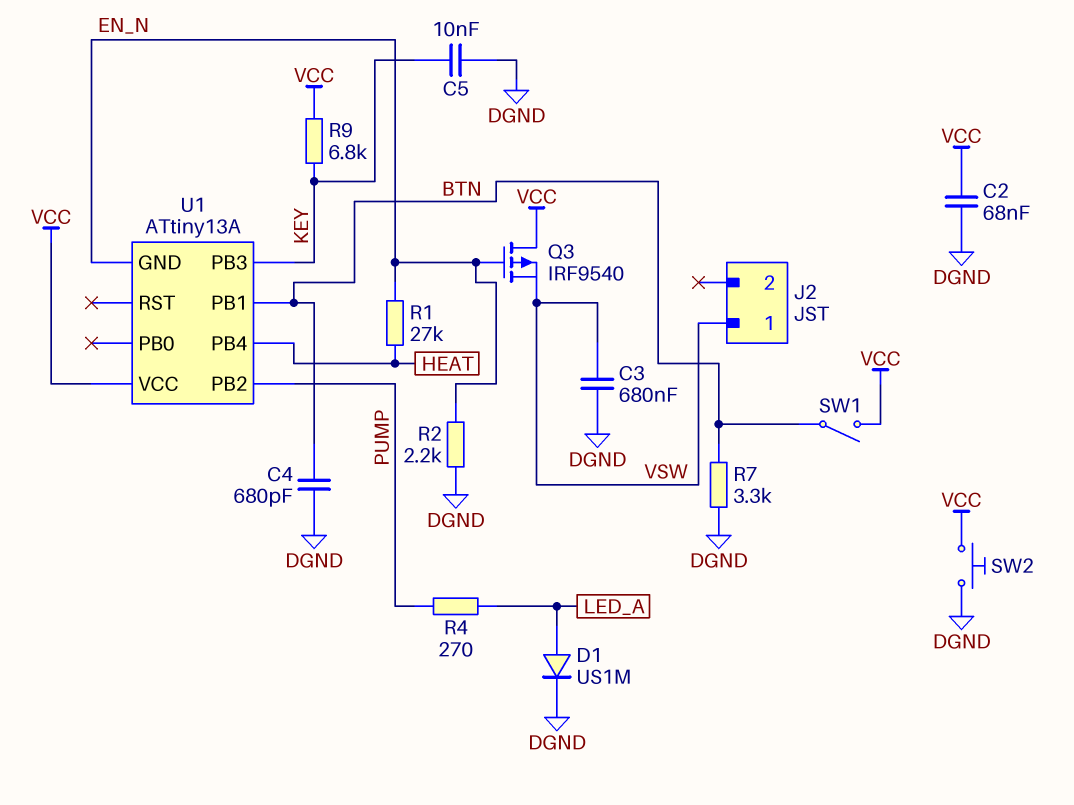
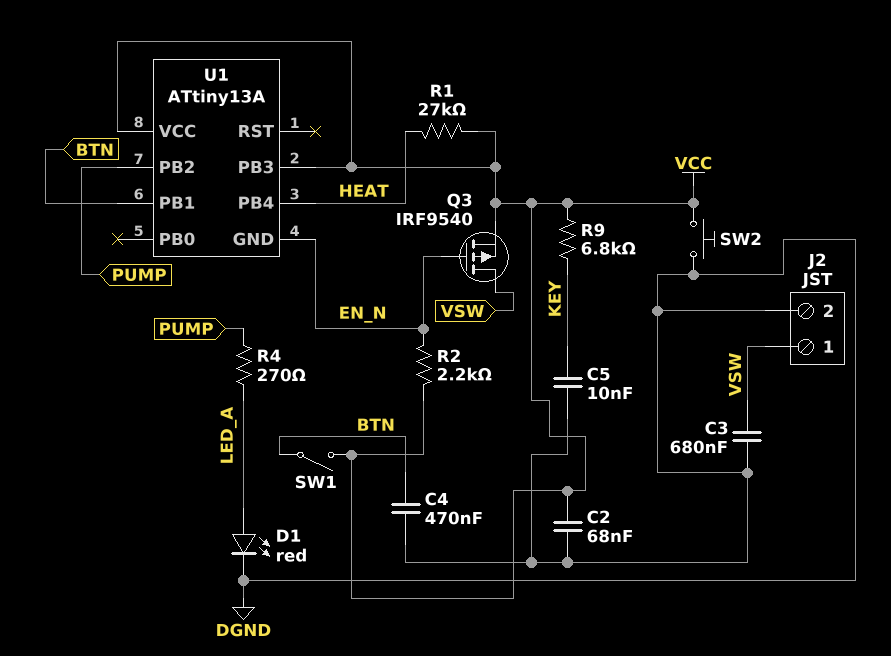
C4: 680pF (BTN, DGND) -> 470nF (BTN, DGND)
D1: diode US1M (A LED_A, K DGND) -> LED red (A LED_A, K DGND)
J2 pin 2: none -> DGND
Q3: PMOS IRF9540 (G EN_N, D VCC, S VSW) -> PMOS IRF9540 (G EN_N, D VSW, S VCC)
R1: 27k (EN_N, HEAT) -> 27k (HEAT, VCC)
R2: 2.2k (DGND, EN_N) -> 2.2k (EN_N, VCC)
R7: 3.3k (BTN, DGND) -> none
U1 pin PB3: KEY -> VCC

